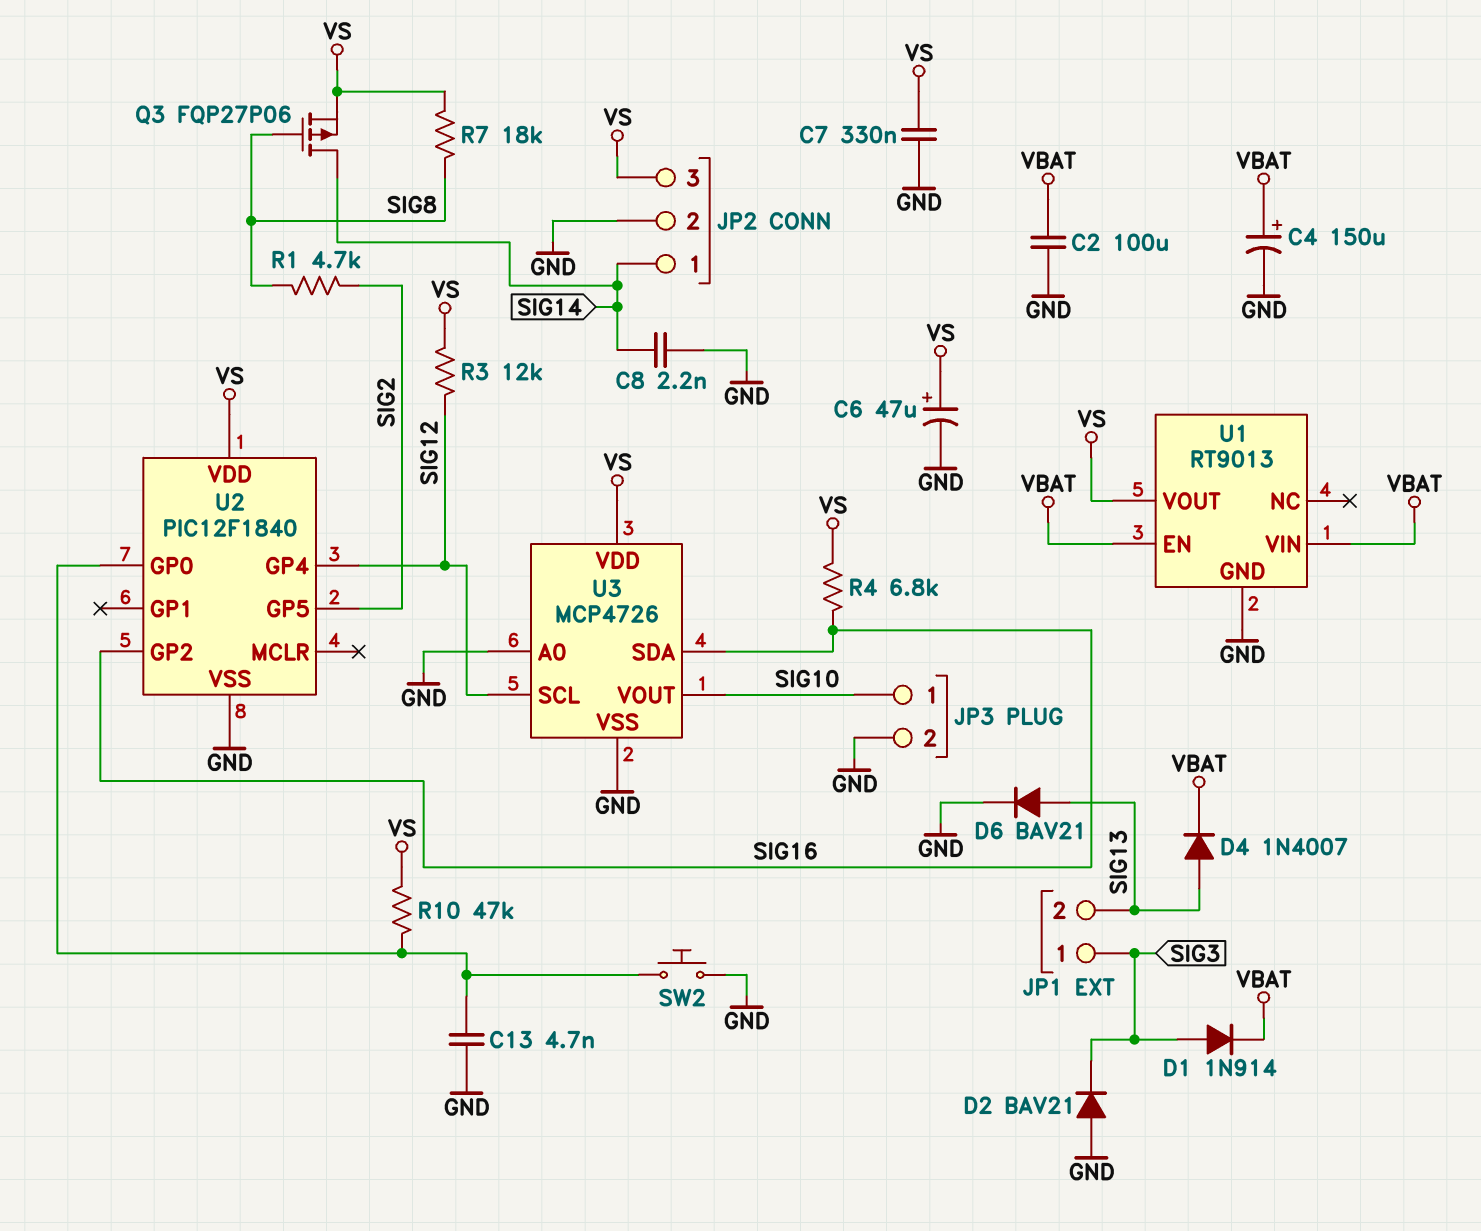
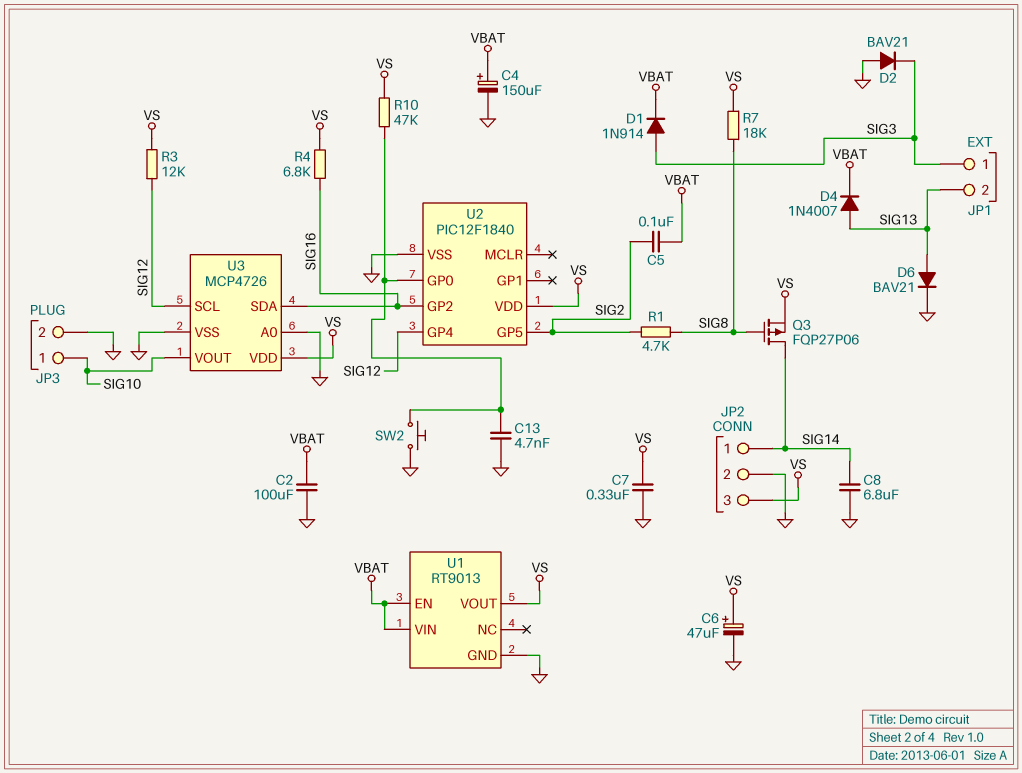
C5: none -> 100nF (SIG2, VBAT)
C8: 2.2nF (GND, SIG14) -> 6.8uF (GND, SIG14)

